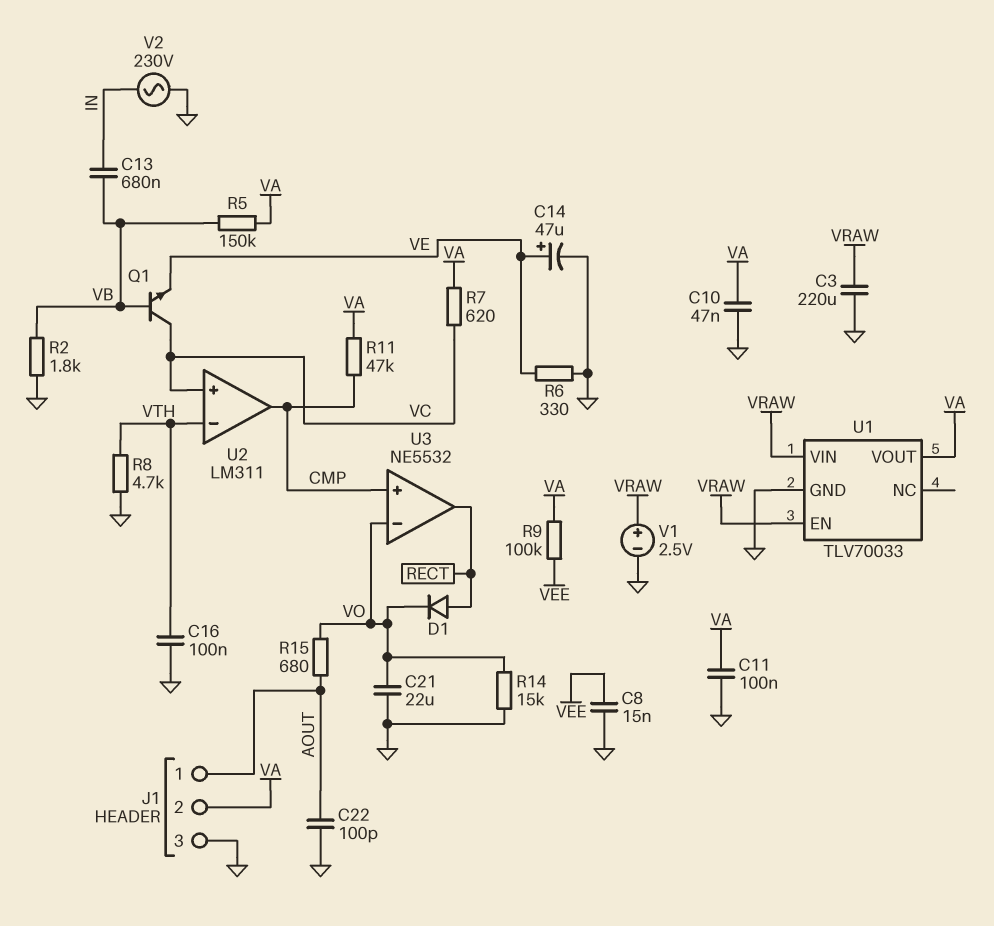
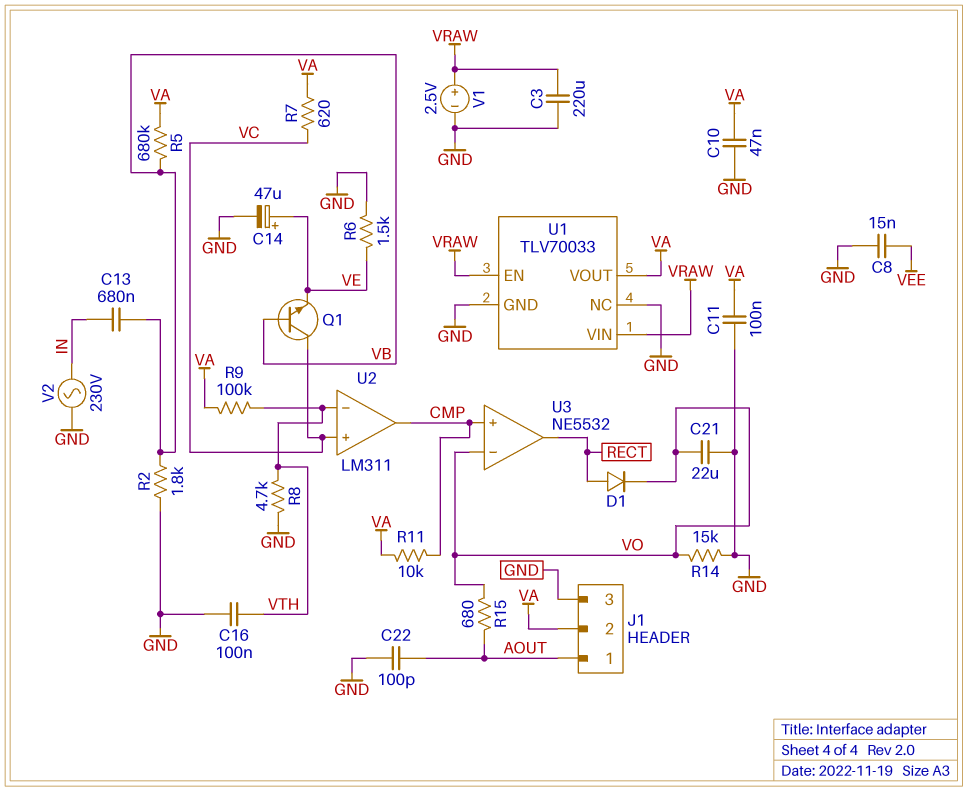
R5: 150k (VA, VB) -> 680k (VA, VB)
R6: 330 (GND, VE) -> 1.5k (GND, VE)
R9: 100k (VA, VEE) -> 100k (VA, VTH)
R11: 47k (CMP, VA) -> 10k (CMP, VA)
U1 pin NC: none -> GND

